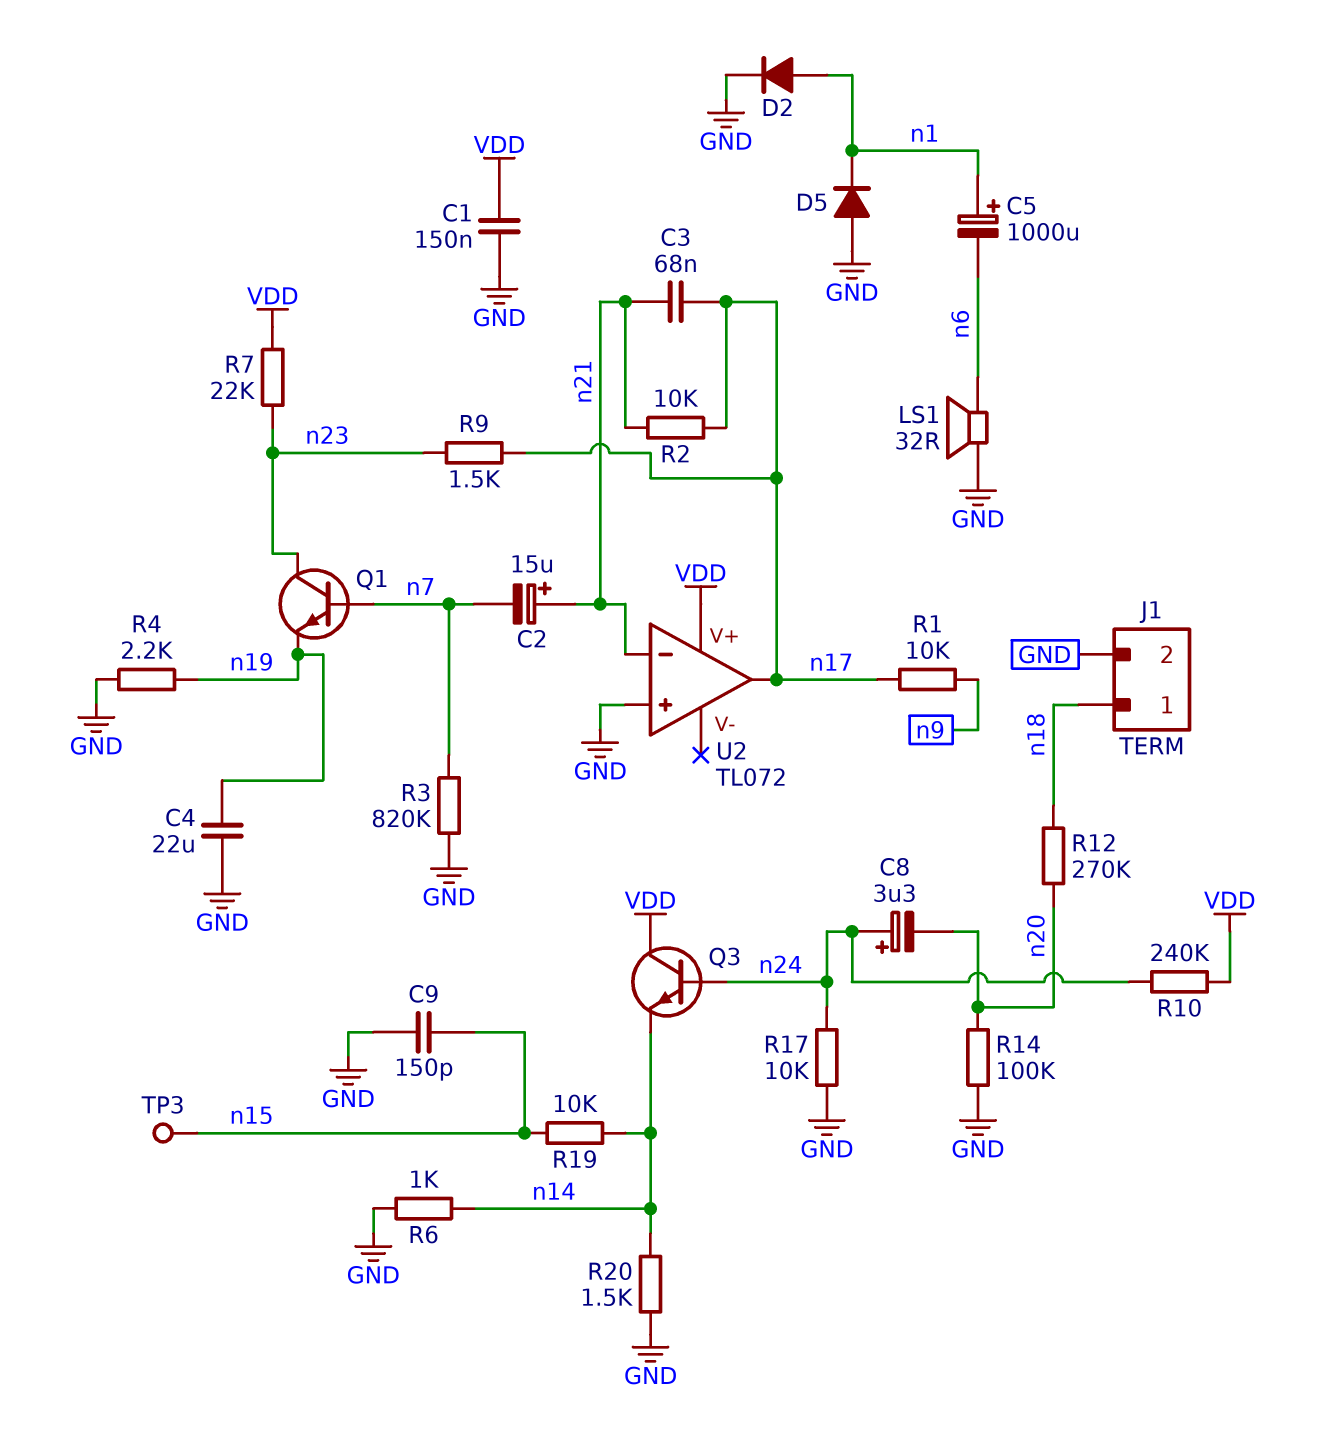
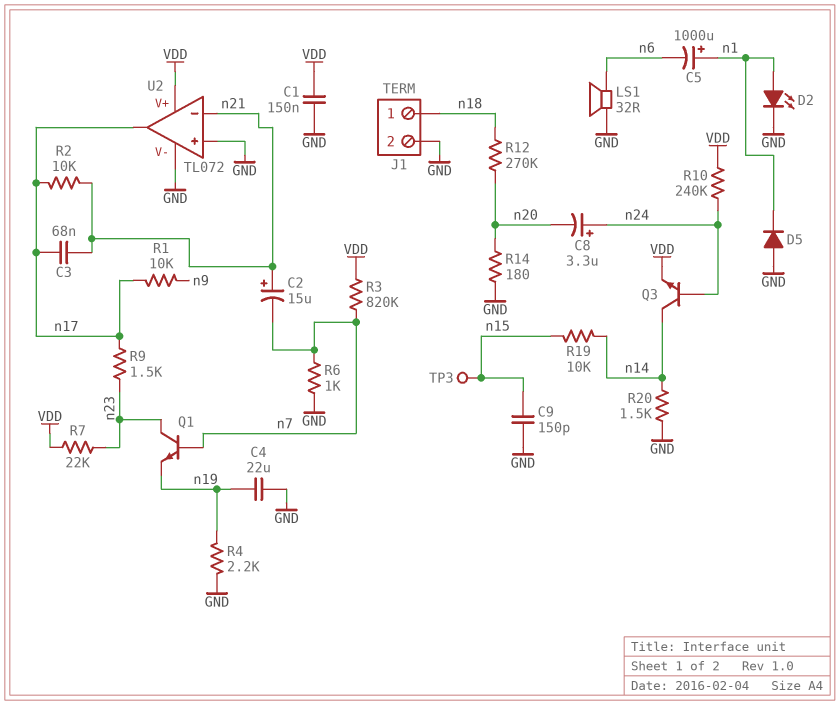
D2: diode (A n1, K GND) -> LED (A n1, K GND)
Q3: NPN (B n24, C VDD, E n14) -> NPN (B n24, C n14, E VDD)
R3: 820k (GND, n7) -> 820k (VDD, n7)
R6: 1k (GND, n14) -> 1k (GND, n7)
R14: 100k (GND, n20) -> 180 (GND, n20)
R17: 10k (GND, n24) -> none
U2 pin V-: none -> GND

